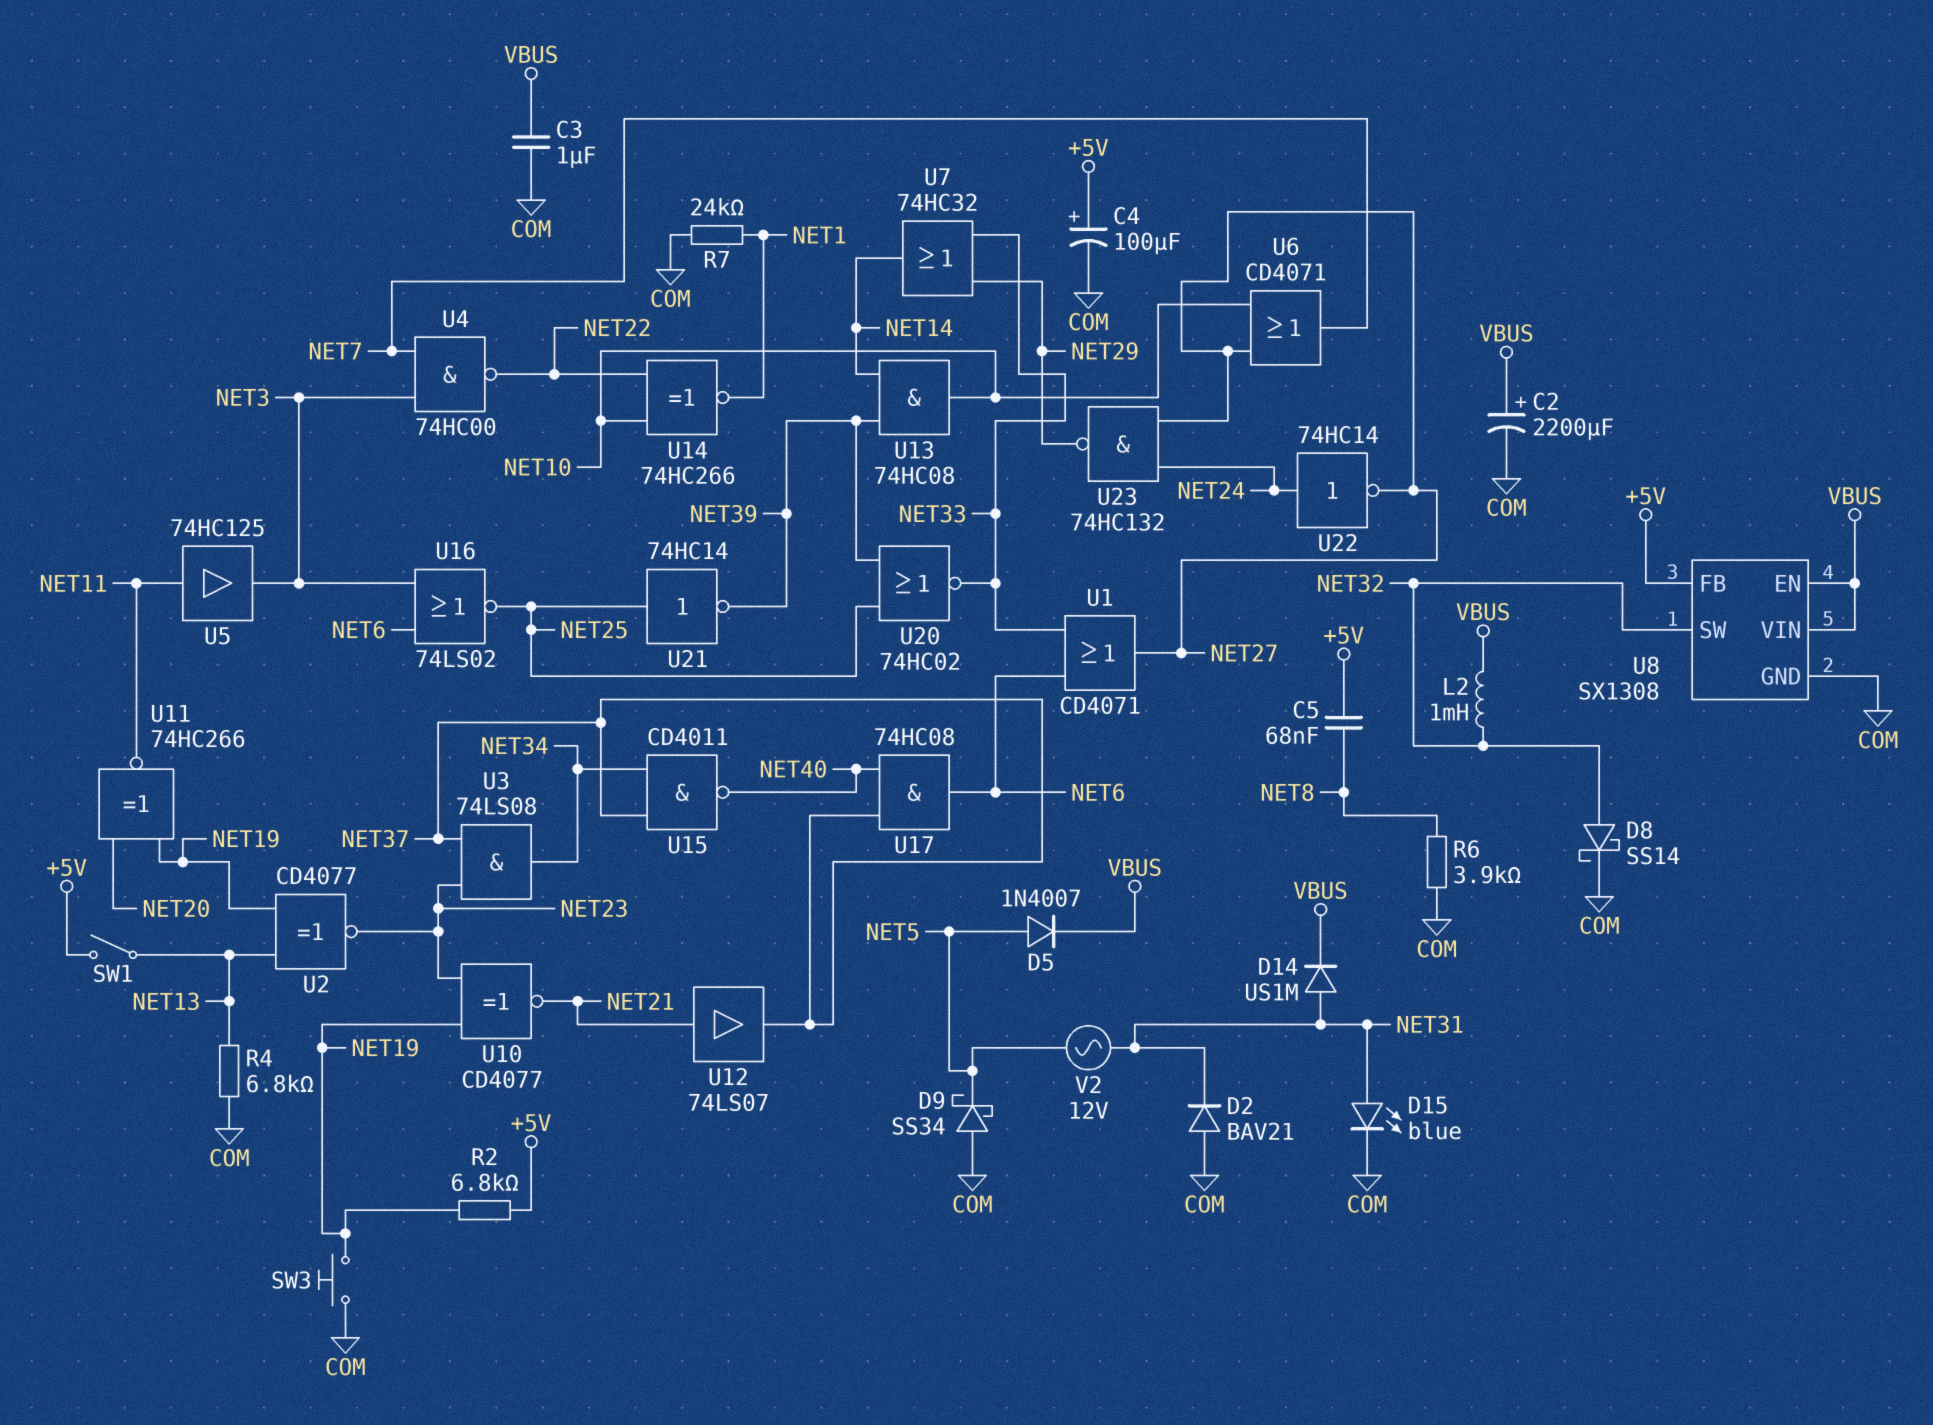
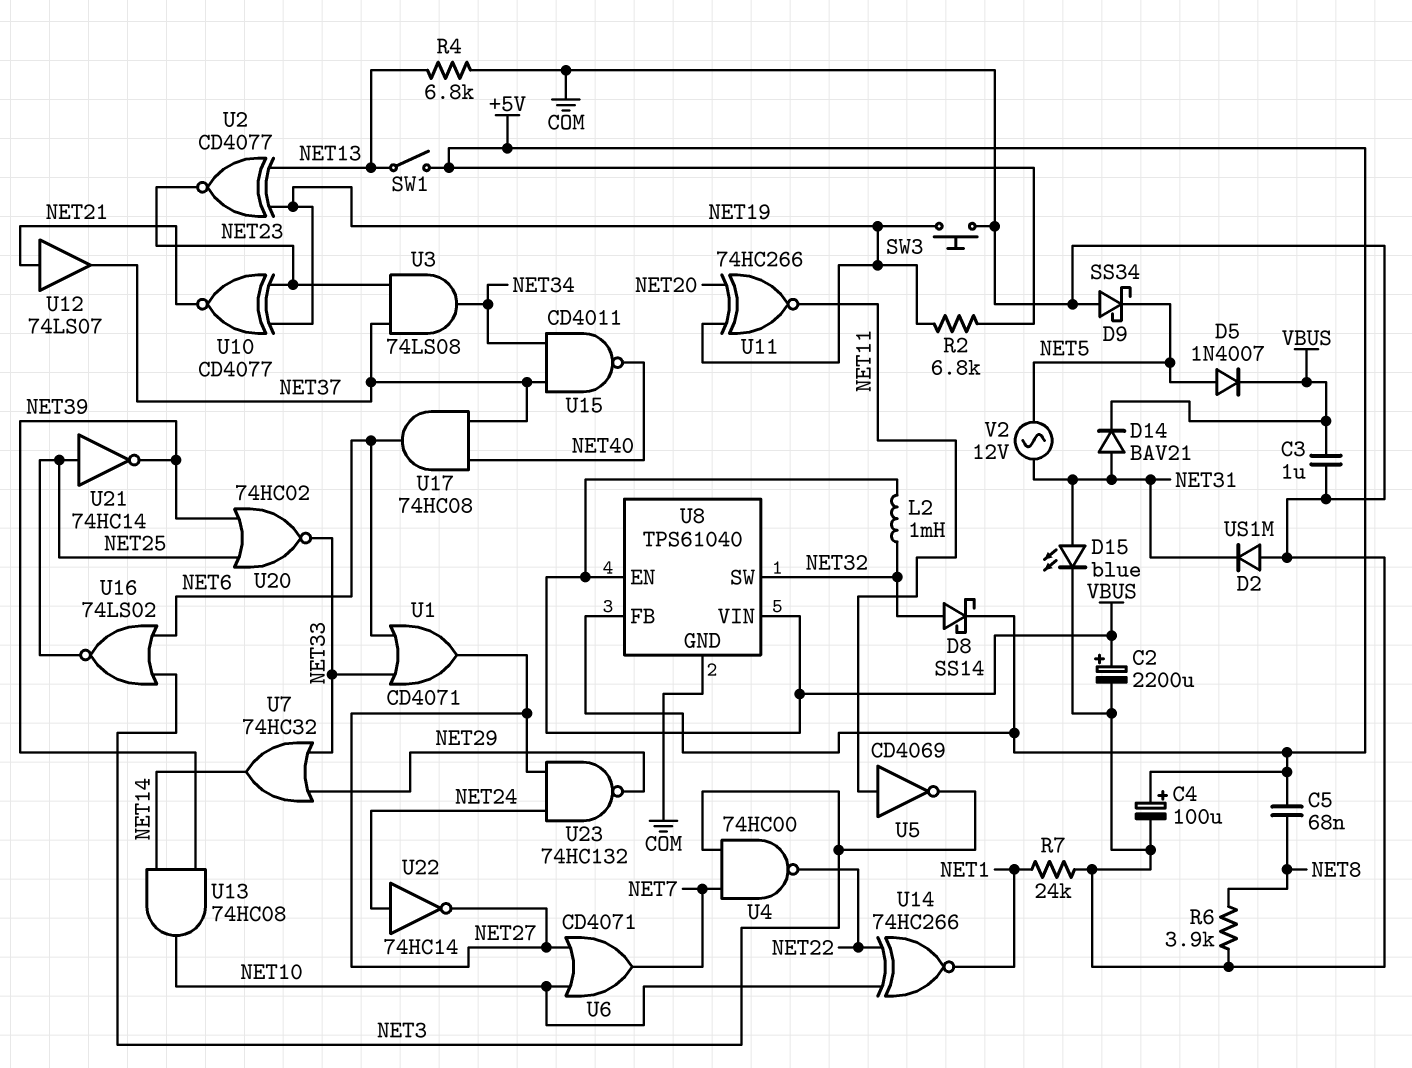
D2: diode BAV21 (A COM, K NET31) -> diode US1M (A COM, K NET31)
D8: schottky SS14 (A NET32, K COM) -> schottky SS14 (A NET32, K +5V)
D14: diode US1M (A NET31, K VBUS) -> diode BAV21 (A NET31, K VBUS)
U5: buffer 74HC125 (in NET11, out NET3) -> NOT CD4069 (in NET11, out NET3)
U8: SX1308 -> TPS61040

